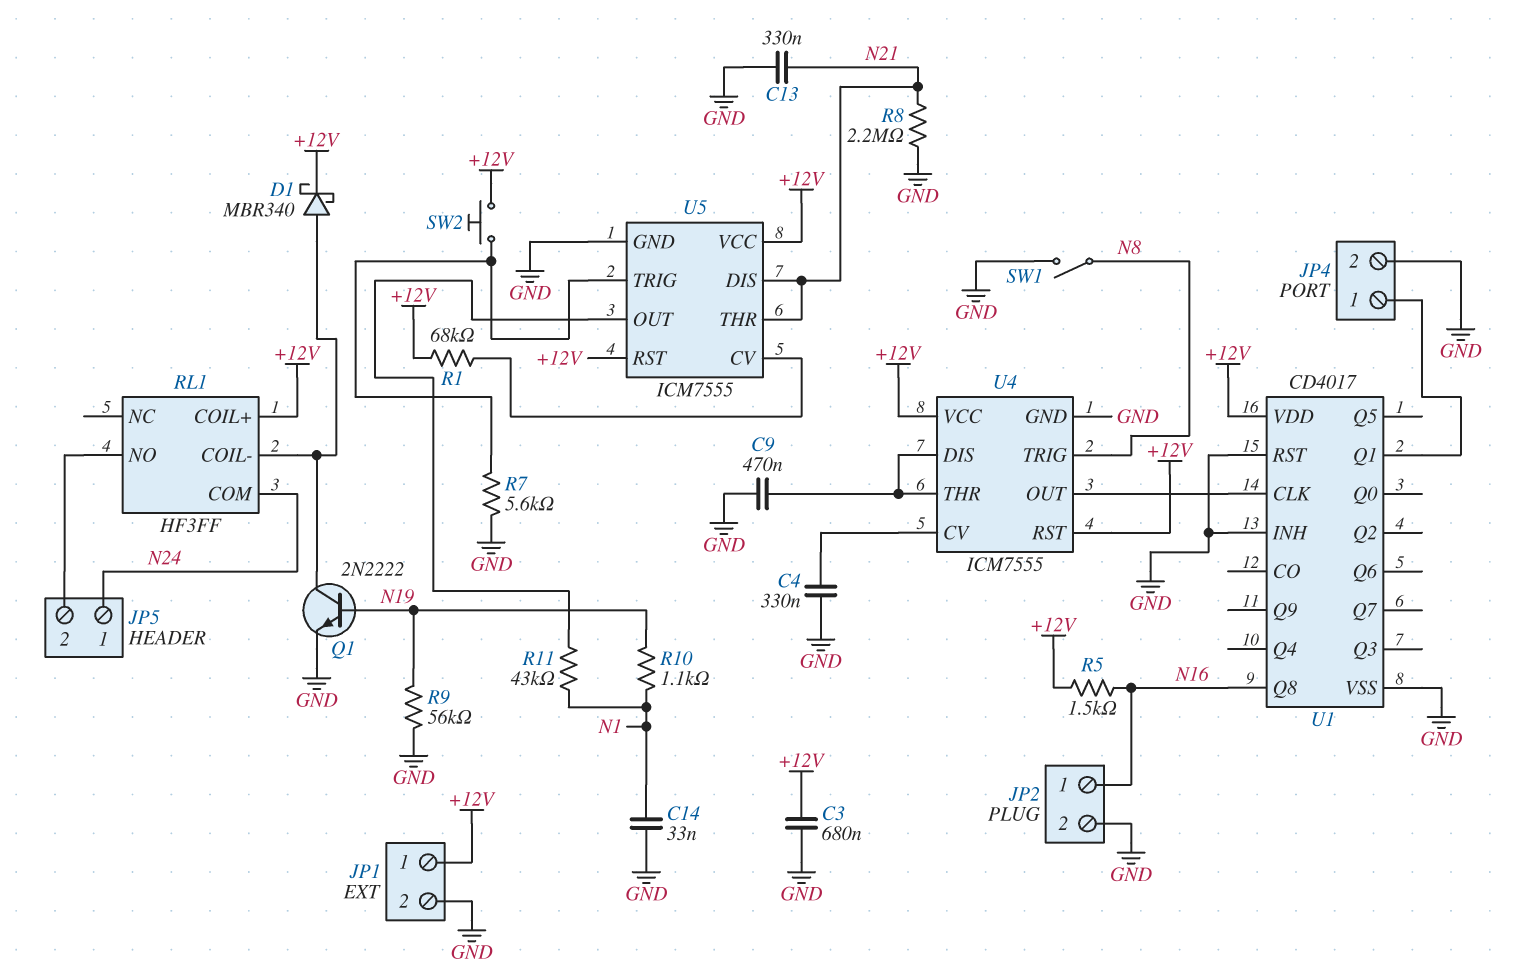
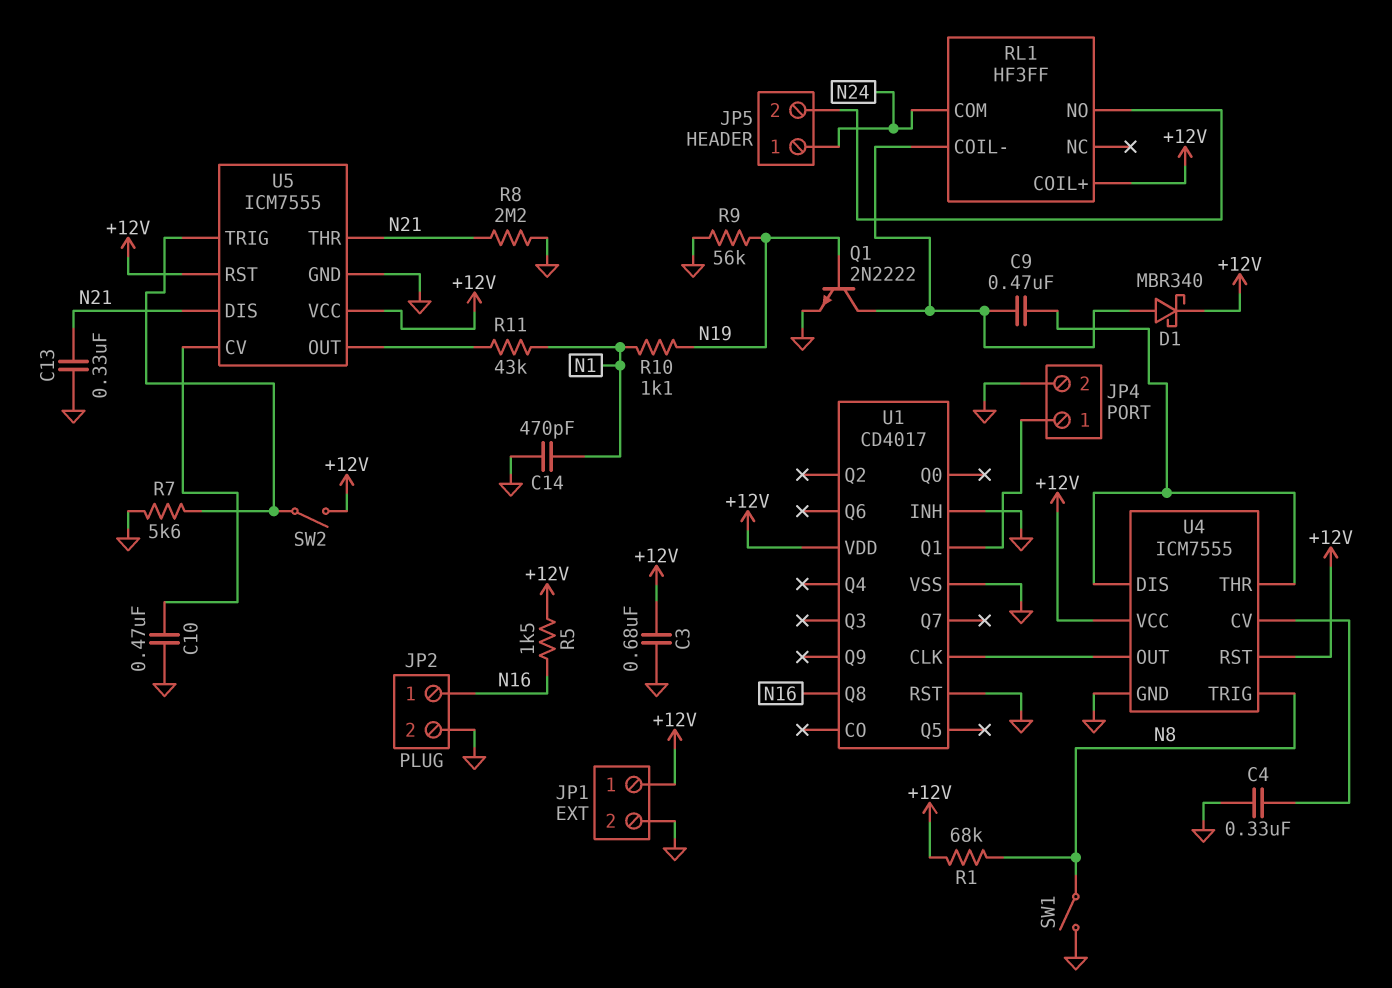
C9: 470nF (GND, U4/DIS) -> 470nF (RL1/COIL-, U4/DIS)
C10: none -> 470nF (GND, U5/CV)
C14: 33nF (GND, N1) -> 470pF (GND, N1)
R1: 68k (+12V, U5/CV) -> 68k (+12V, N8)
SW2: button (+12V, U5/TRIG) -> switch (+12V, U5/TRIG)

